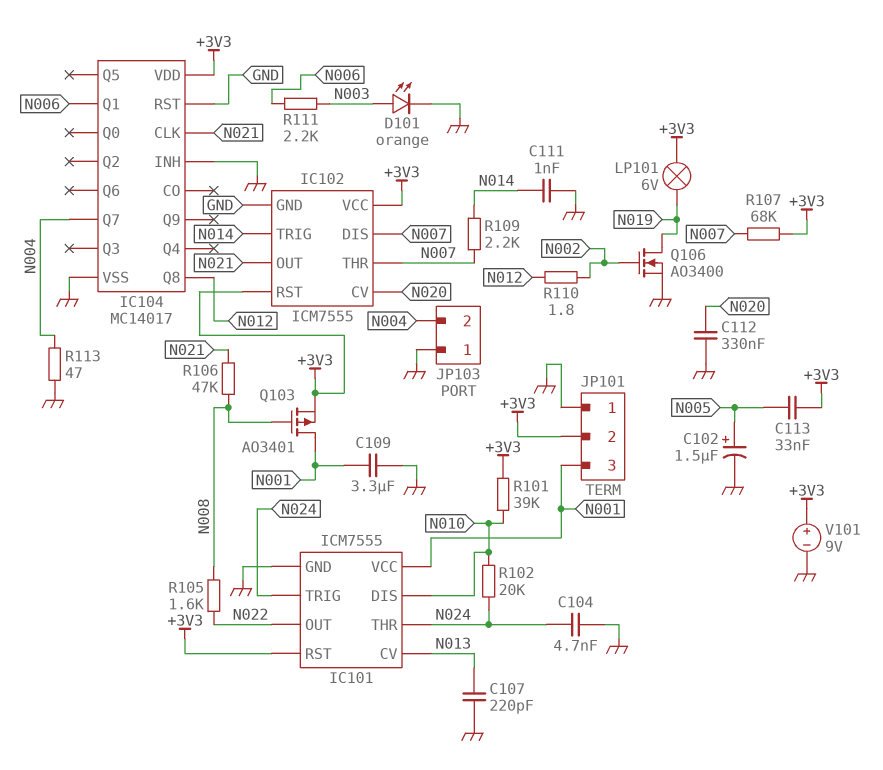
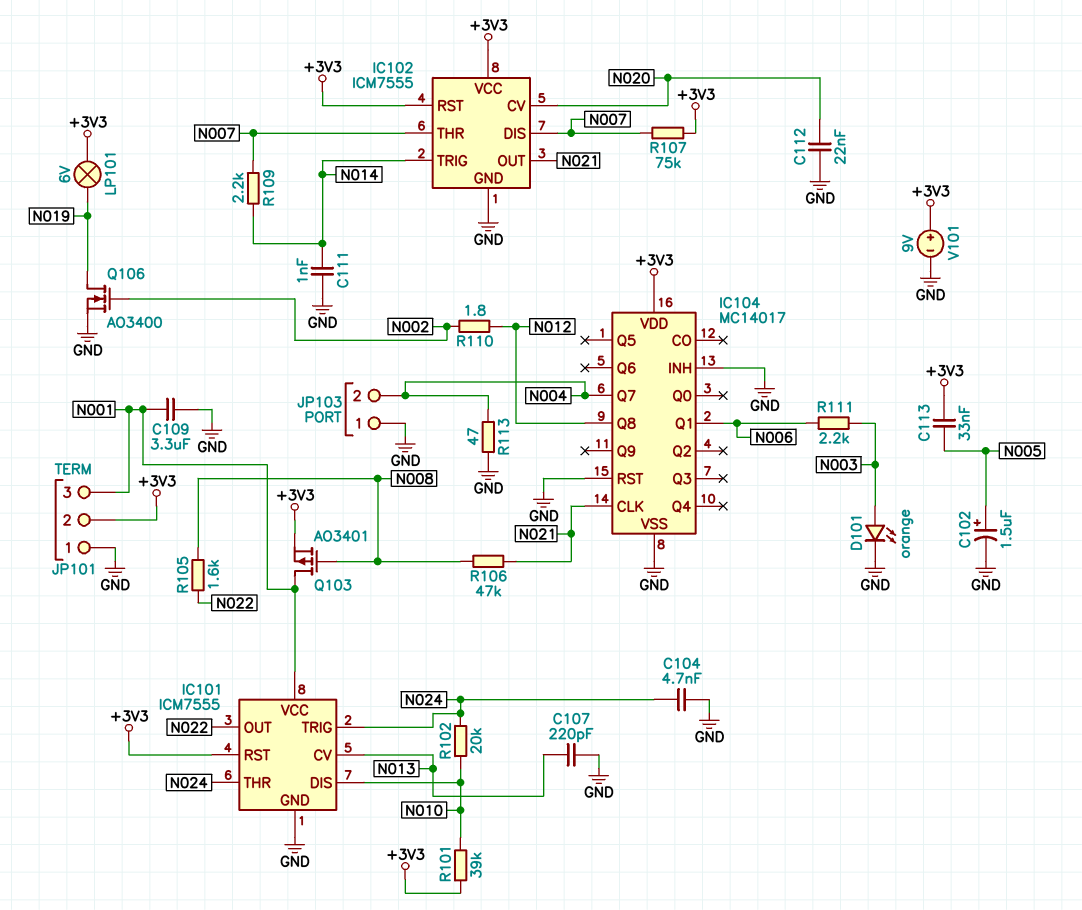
C112: 330nF (GND, N020) -> 22nF (GND, N020)
R107: 68k (+3V3, N007) -> 75k (+3V3, N007)

